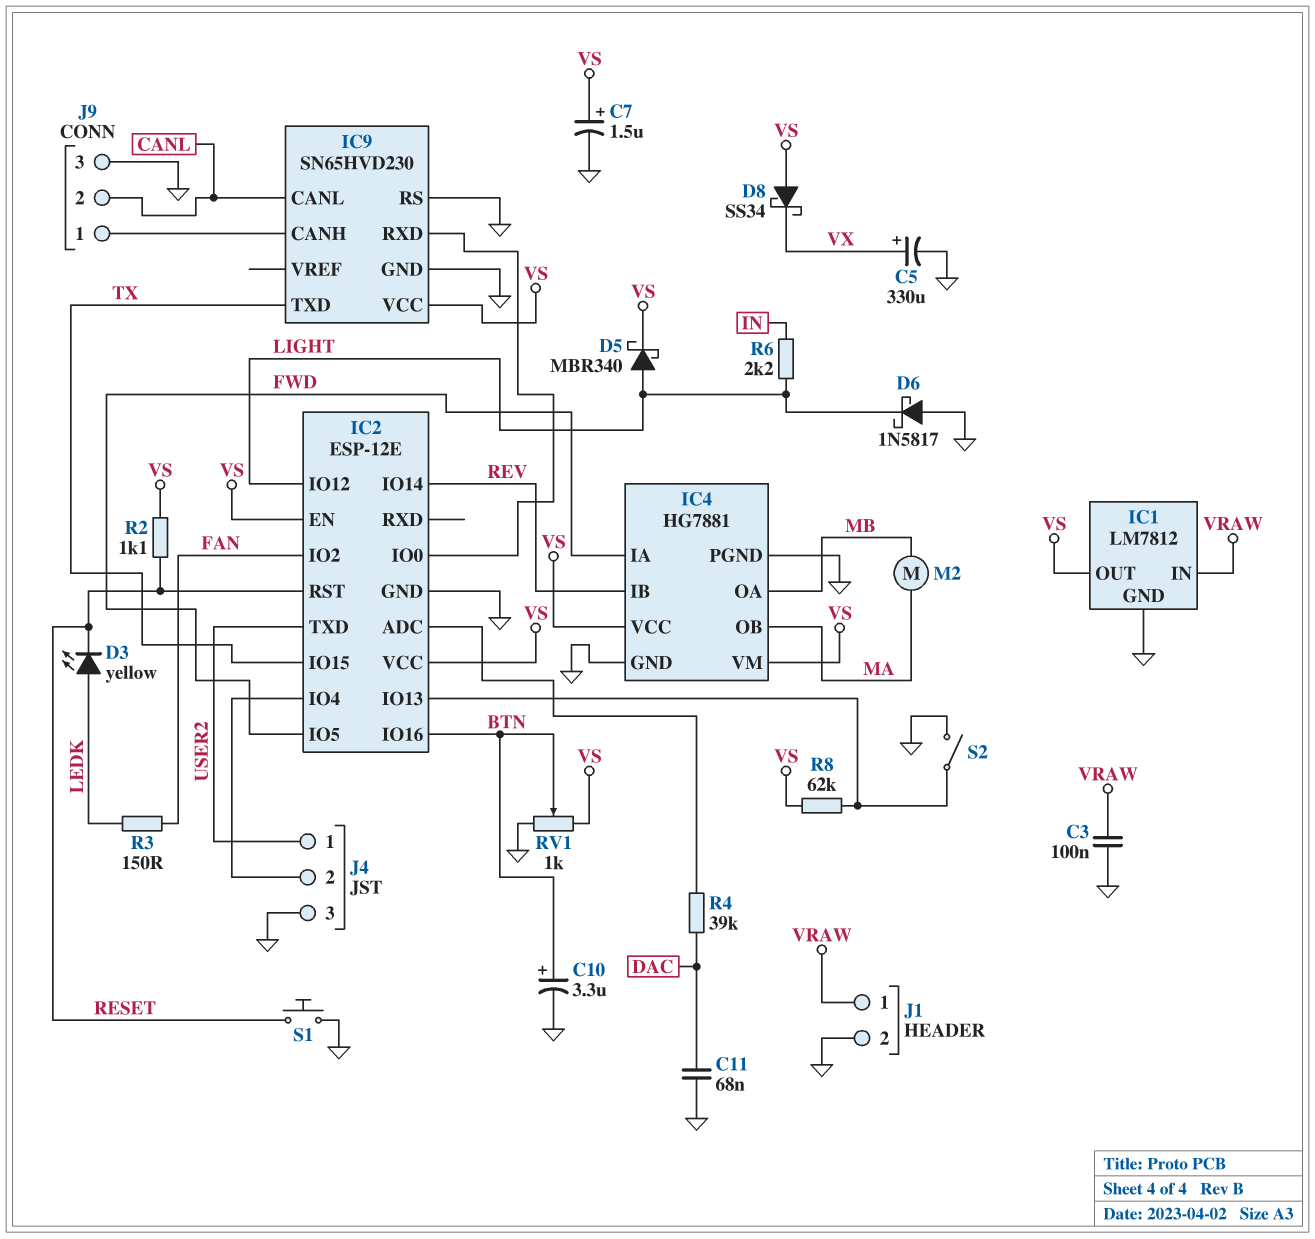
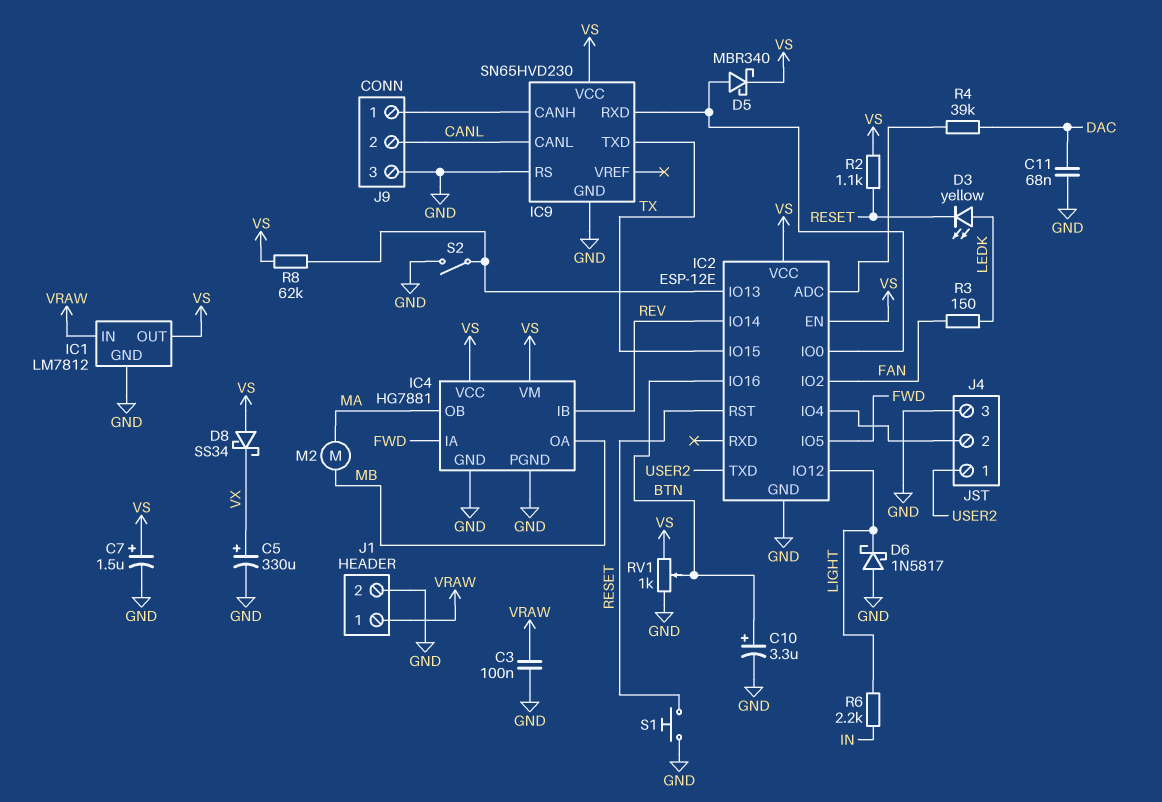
D5: schottky MBR340 (A LIGHT, K VS) -> schottky MBR340 (A IC2/IO0, K VS)

